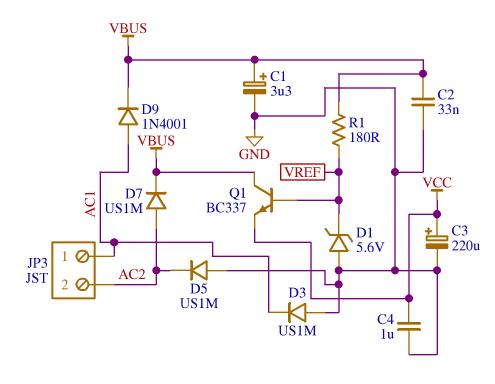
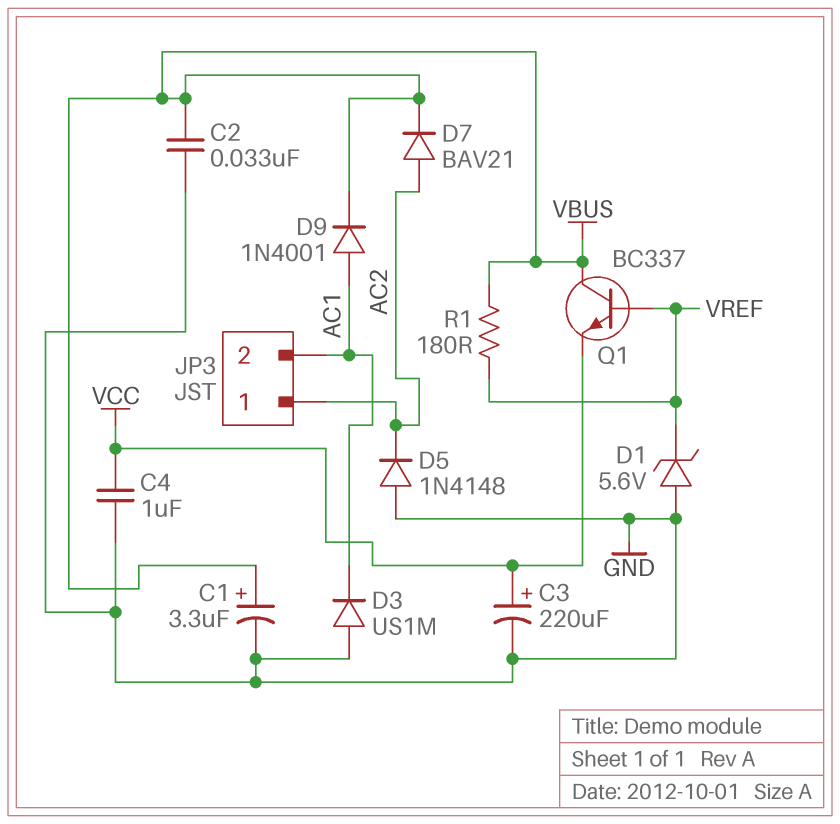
D5: diode US1M (A GND, K AC2) -> diode 1N4148 (A GND, K AC2)
D7: diode US1M (A AC2, K VBUS) -> diode BAV21 (A AC2, K VBUS)
JP3 pin 1: AC1 -> AC2
JP3 pin 2: AC2 -> AC1

